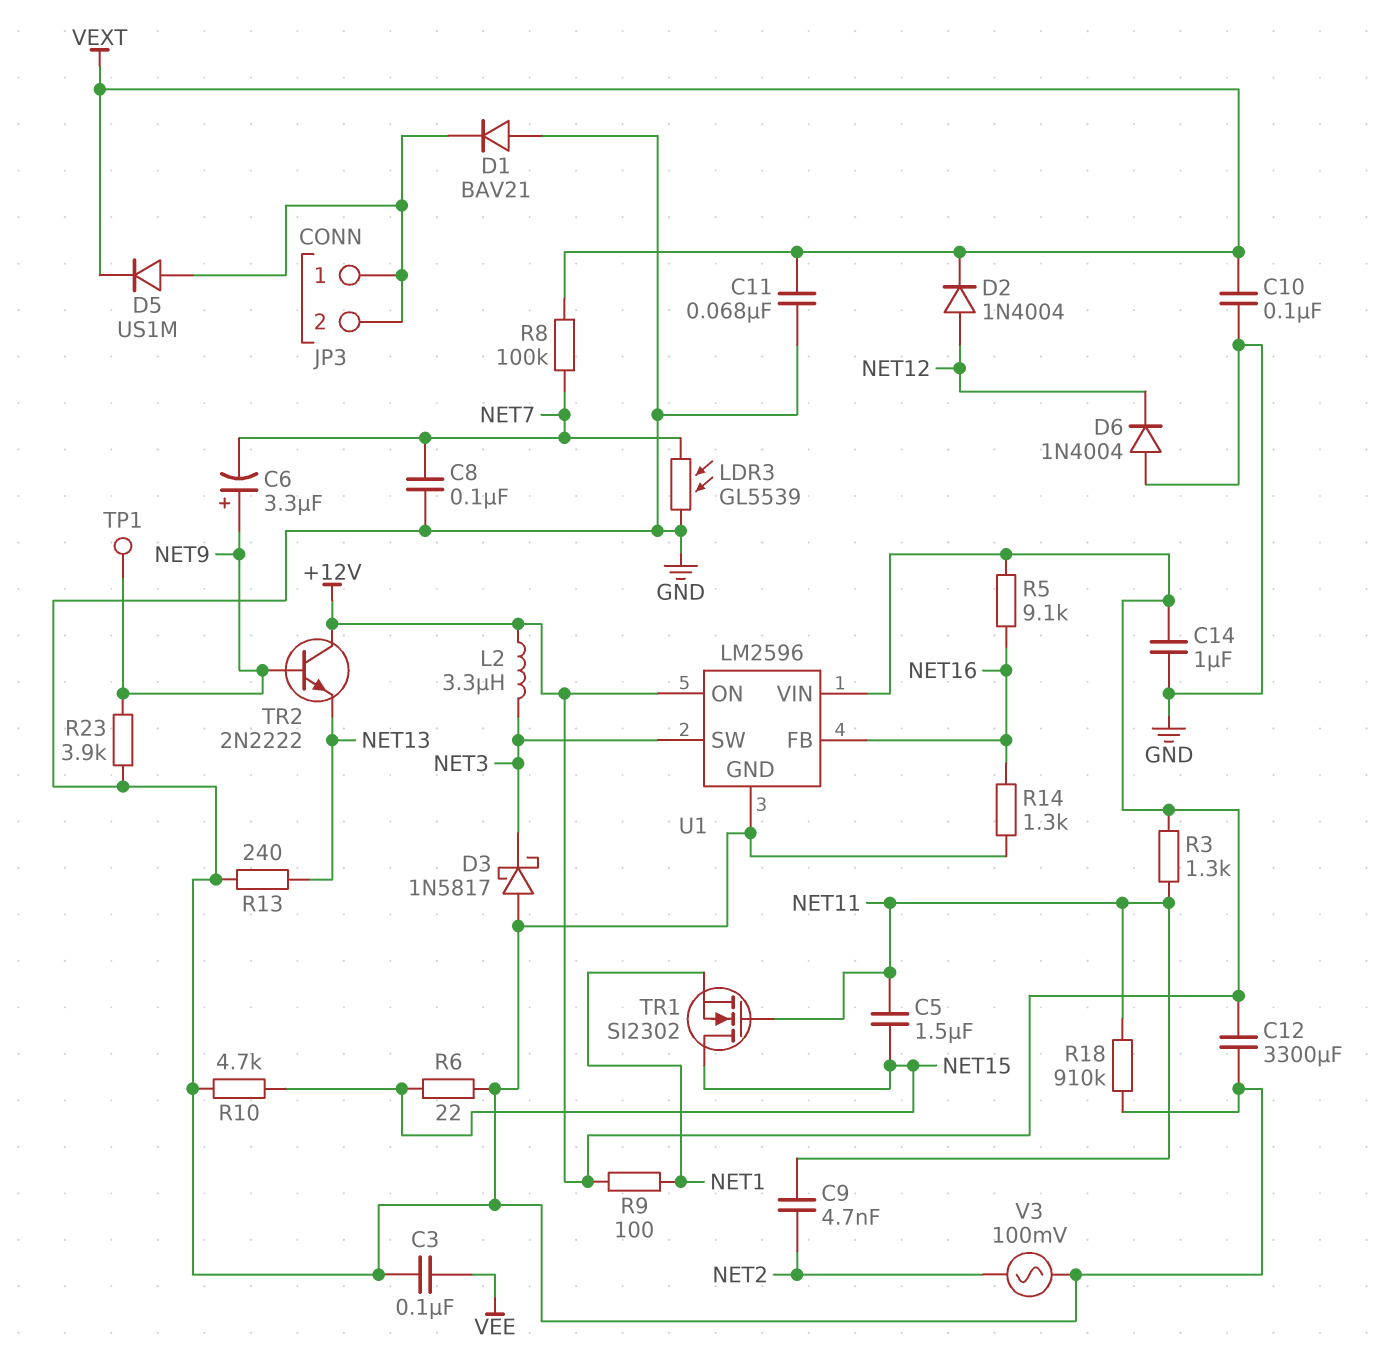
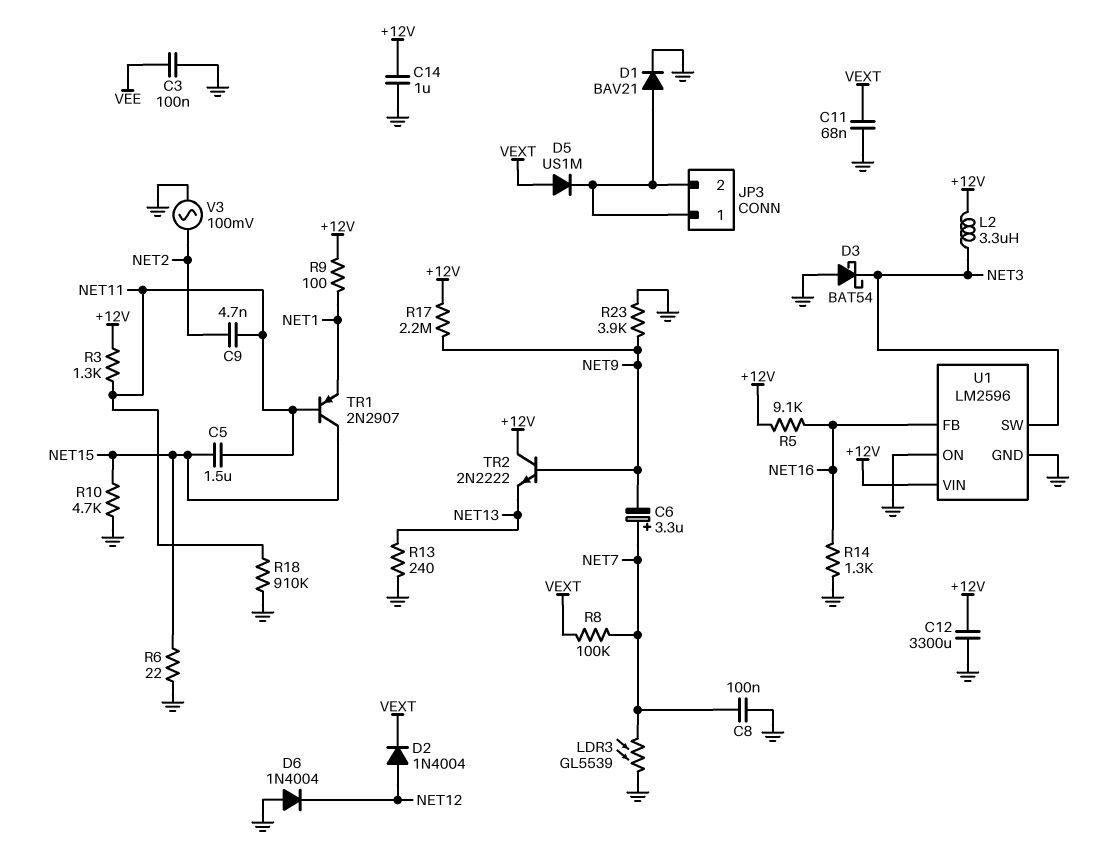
C6: 3.3uF (plus NET9, minus NET7) -> 3.3uF (plus NET7, minus NET9)
C10: 100nF (GND, VEXT) -> none
D1: diode BAV21 (A GND, K JP3/1) -> diode BAV21 (A JP3/1, K GND)
D3: schottky 1N5817 (A GND, K NET3) -> schottky BAT54 (A GND, K NET3)
D5: diode US1M (A JP3/1, K VEXT) -> diode US1M (A VEXT, K JP3/1)
R17: none -> 2.2M (+12V, NET9)
TP1: test point (NET9) -> none
TR1: NMOS SI2302 (G NET11, D NET15, S NET1) -> PNP 2N2907 (B NET11, C NET15, E NET1)
U1 pin ON: +12V -> GND

